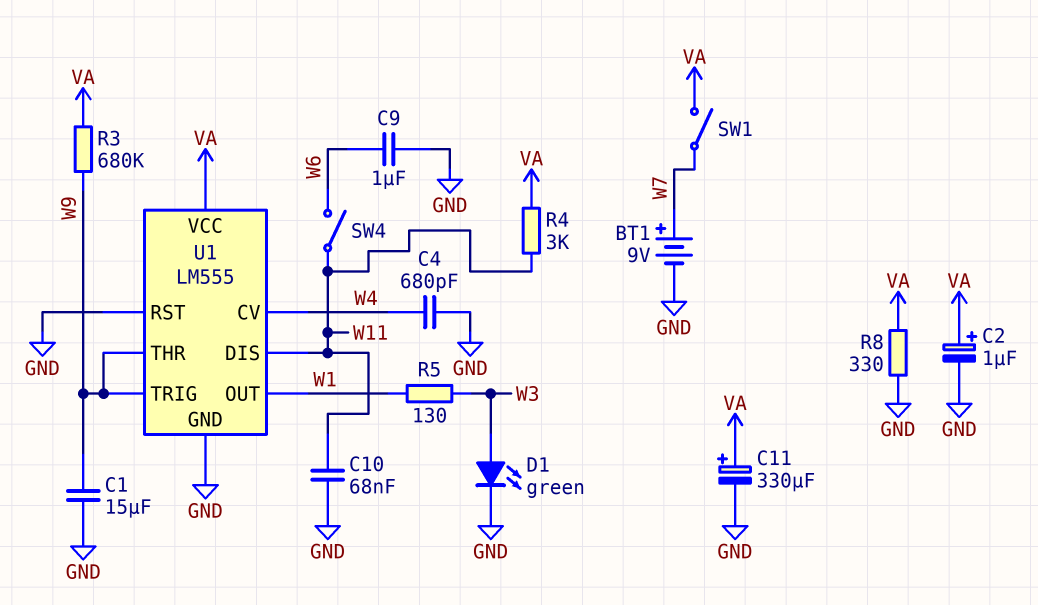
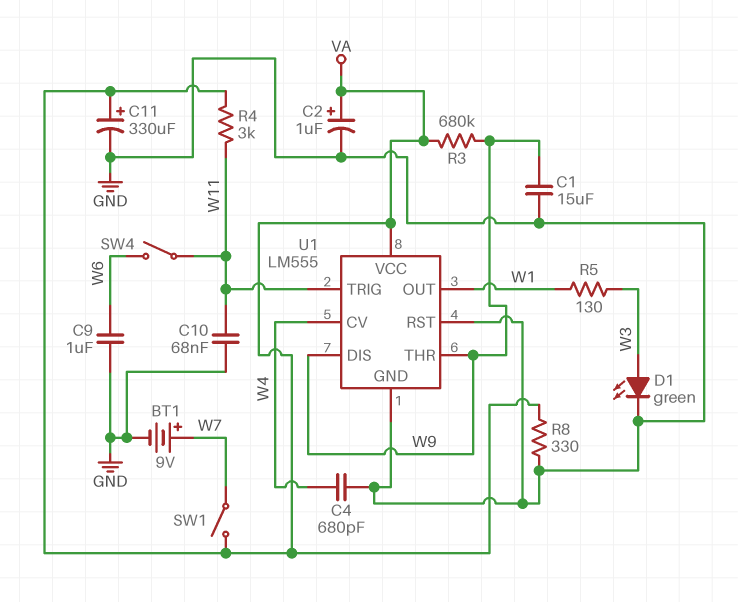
U1 pin DIS: W11 -> W9
U1 pin TRIG: W9 -> W11

